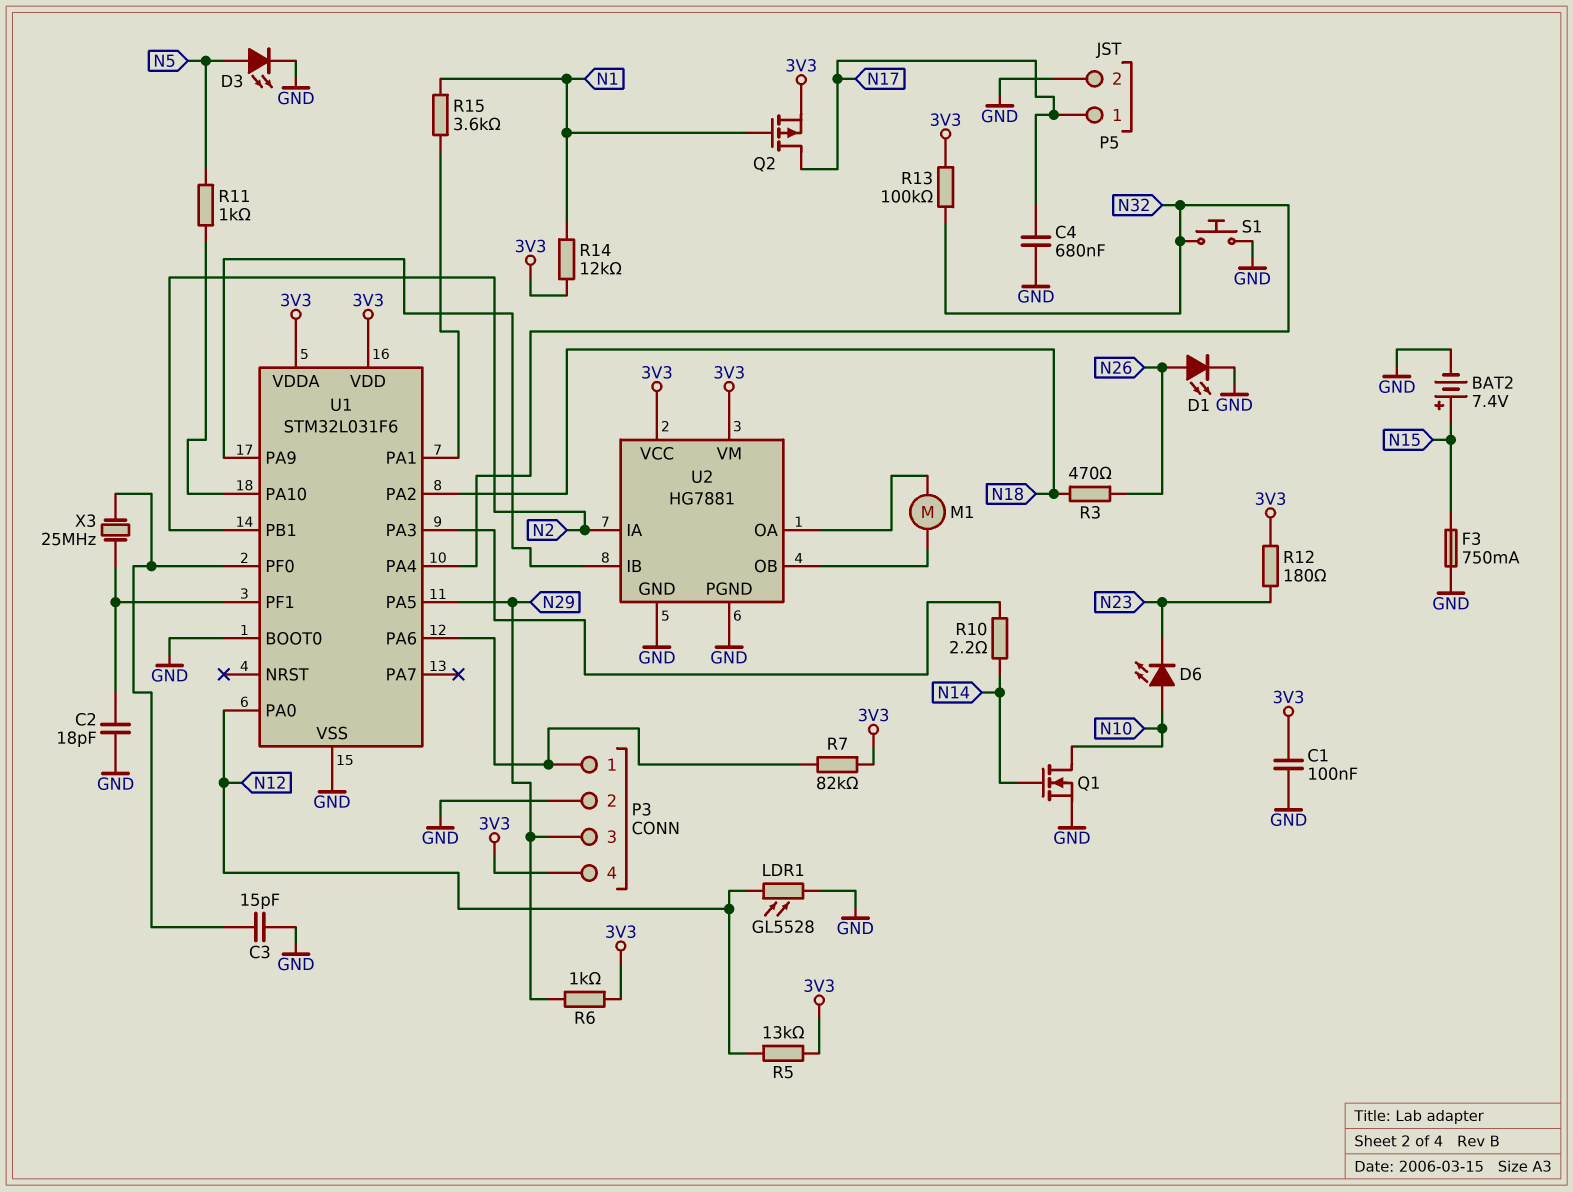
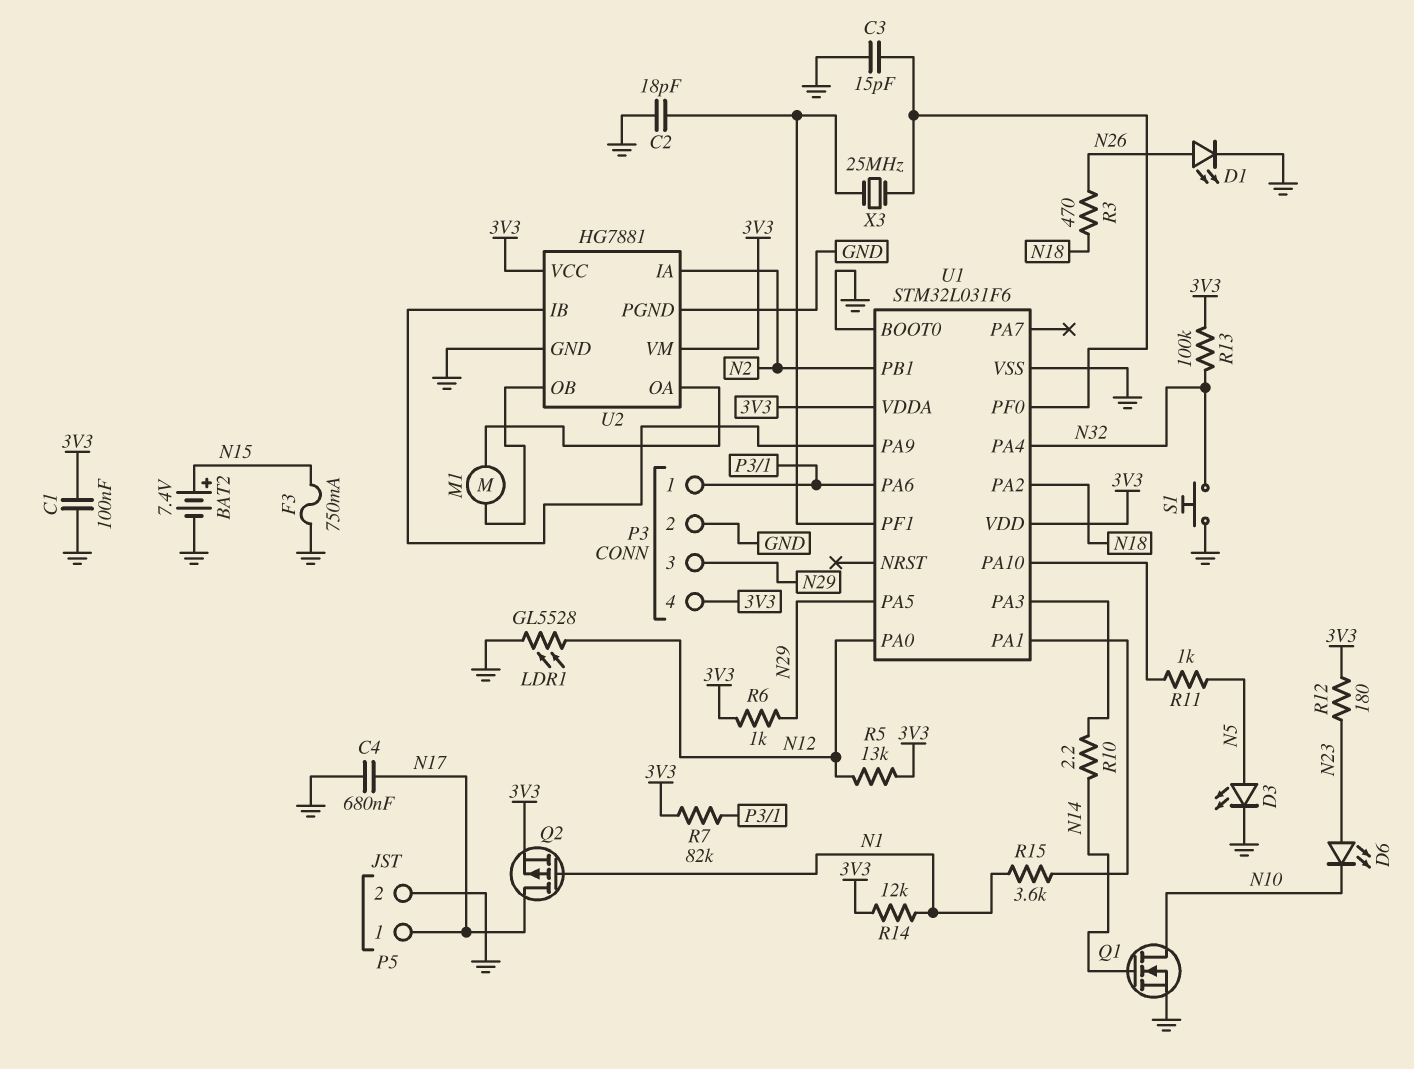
D6: LED (A N10, K N23) -> LED (A N23, K N10)

